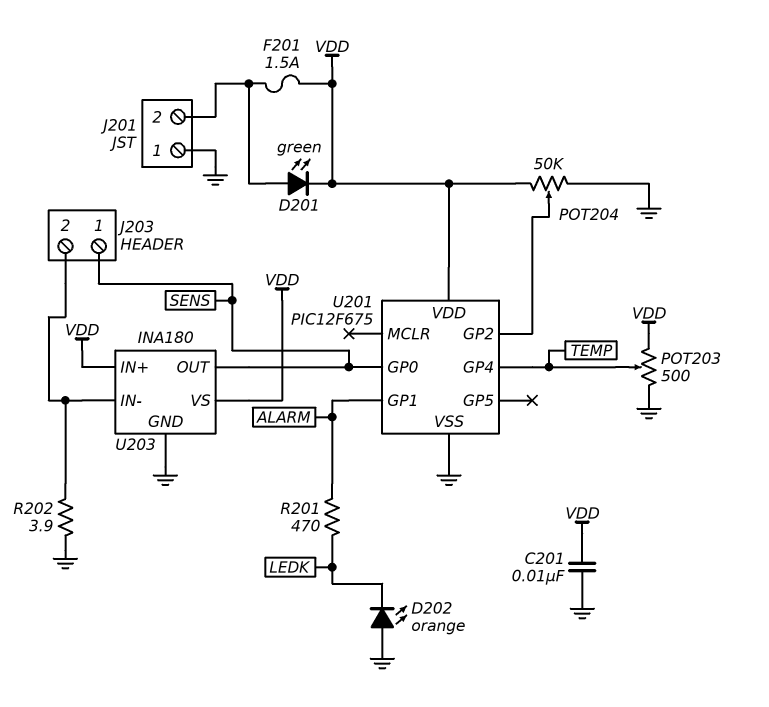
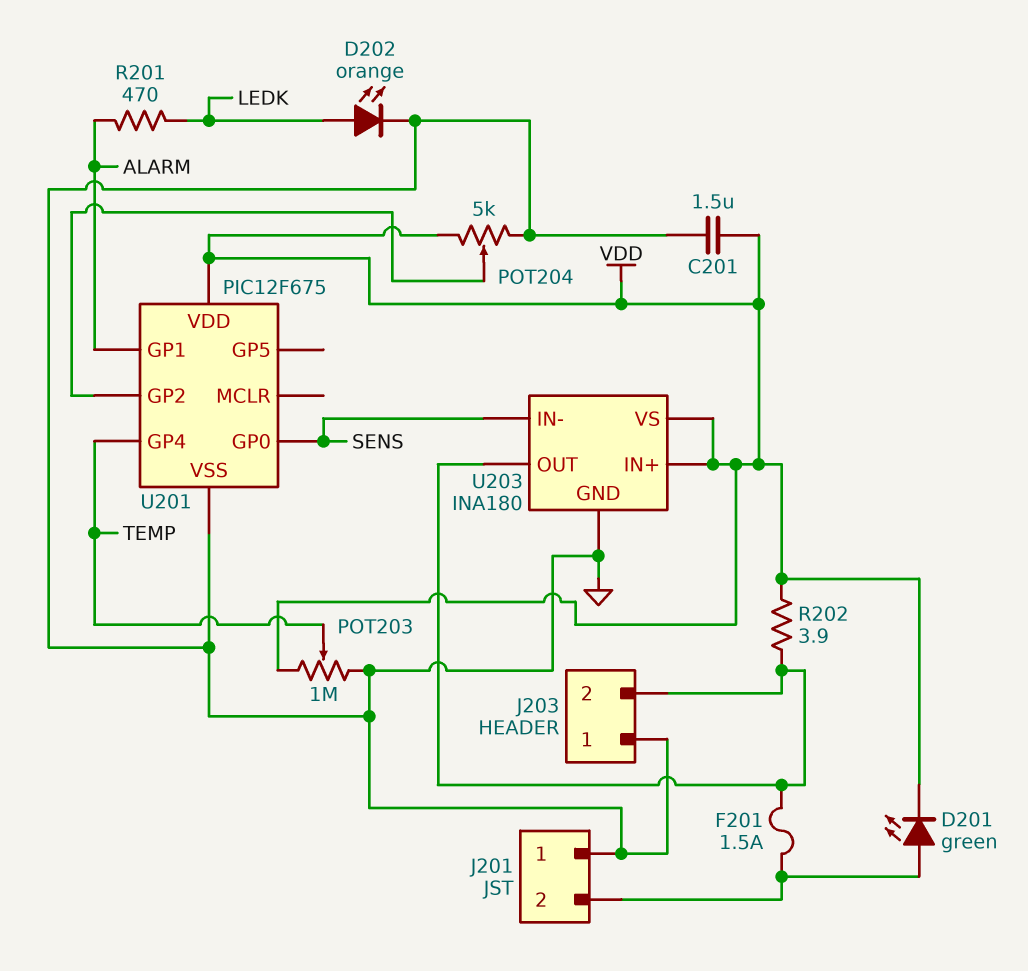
C201: 10nF (GND, VDD) -> 1.5uF (GND, VDD)
D202: LED orange (A GND, K LEDK) -> LED orange (A LEDK, K GND)
F201: 1.5A (J201/2, VDD) -> 1.5A (J201/2, J203/2)
J203 pin 1: SENS -> GND
POT203: 500 (GND, VDD, wiper TEMP) -> 1M (GND, VDD, wiper TEMP)
POT204: 50k (GND, VDD, wiper U201/GP2) -> 5k (GND, VDD, wiper U201/GP2)
R202: 3.9 (GND, J203/2) -> 3.9 (J203/2, VDD)
U203 pin IN-: J203/2 -> SENS
U203 pin OUT: SENS -> J203/2

